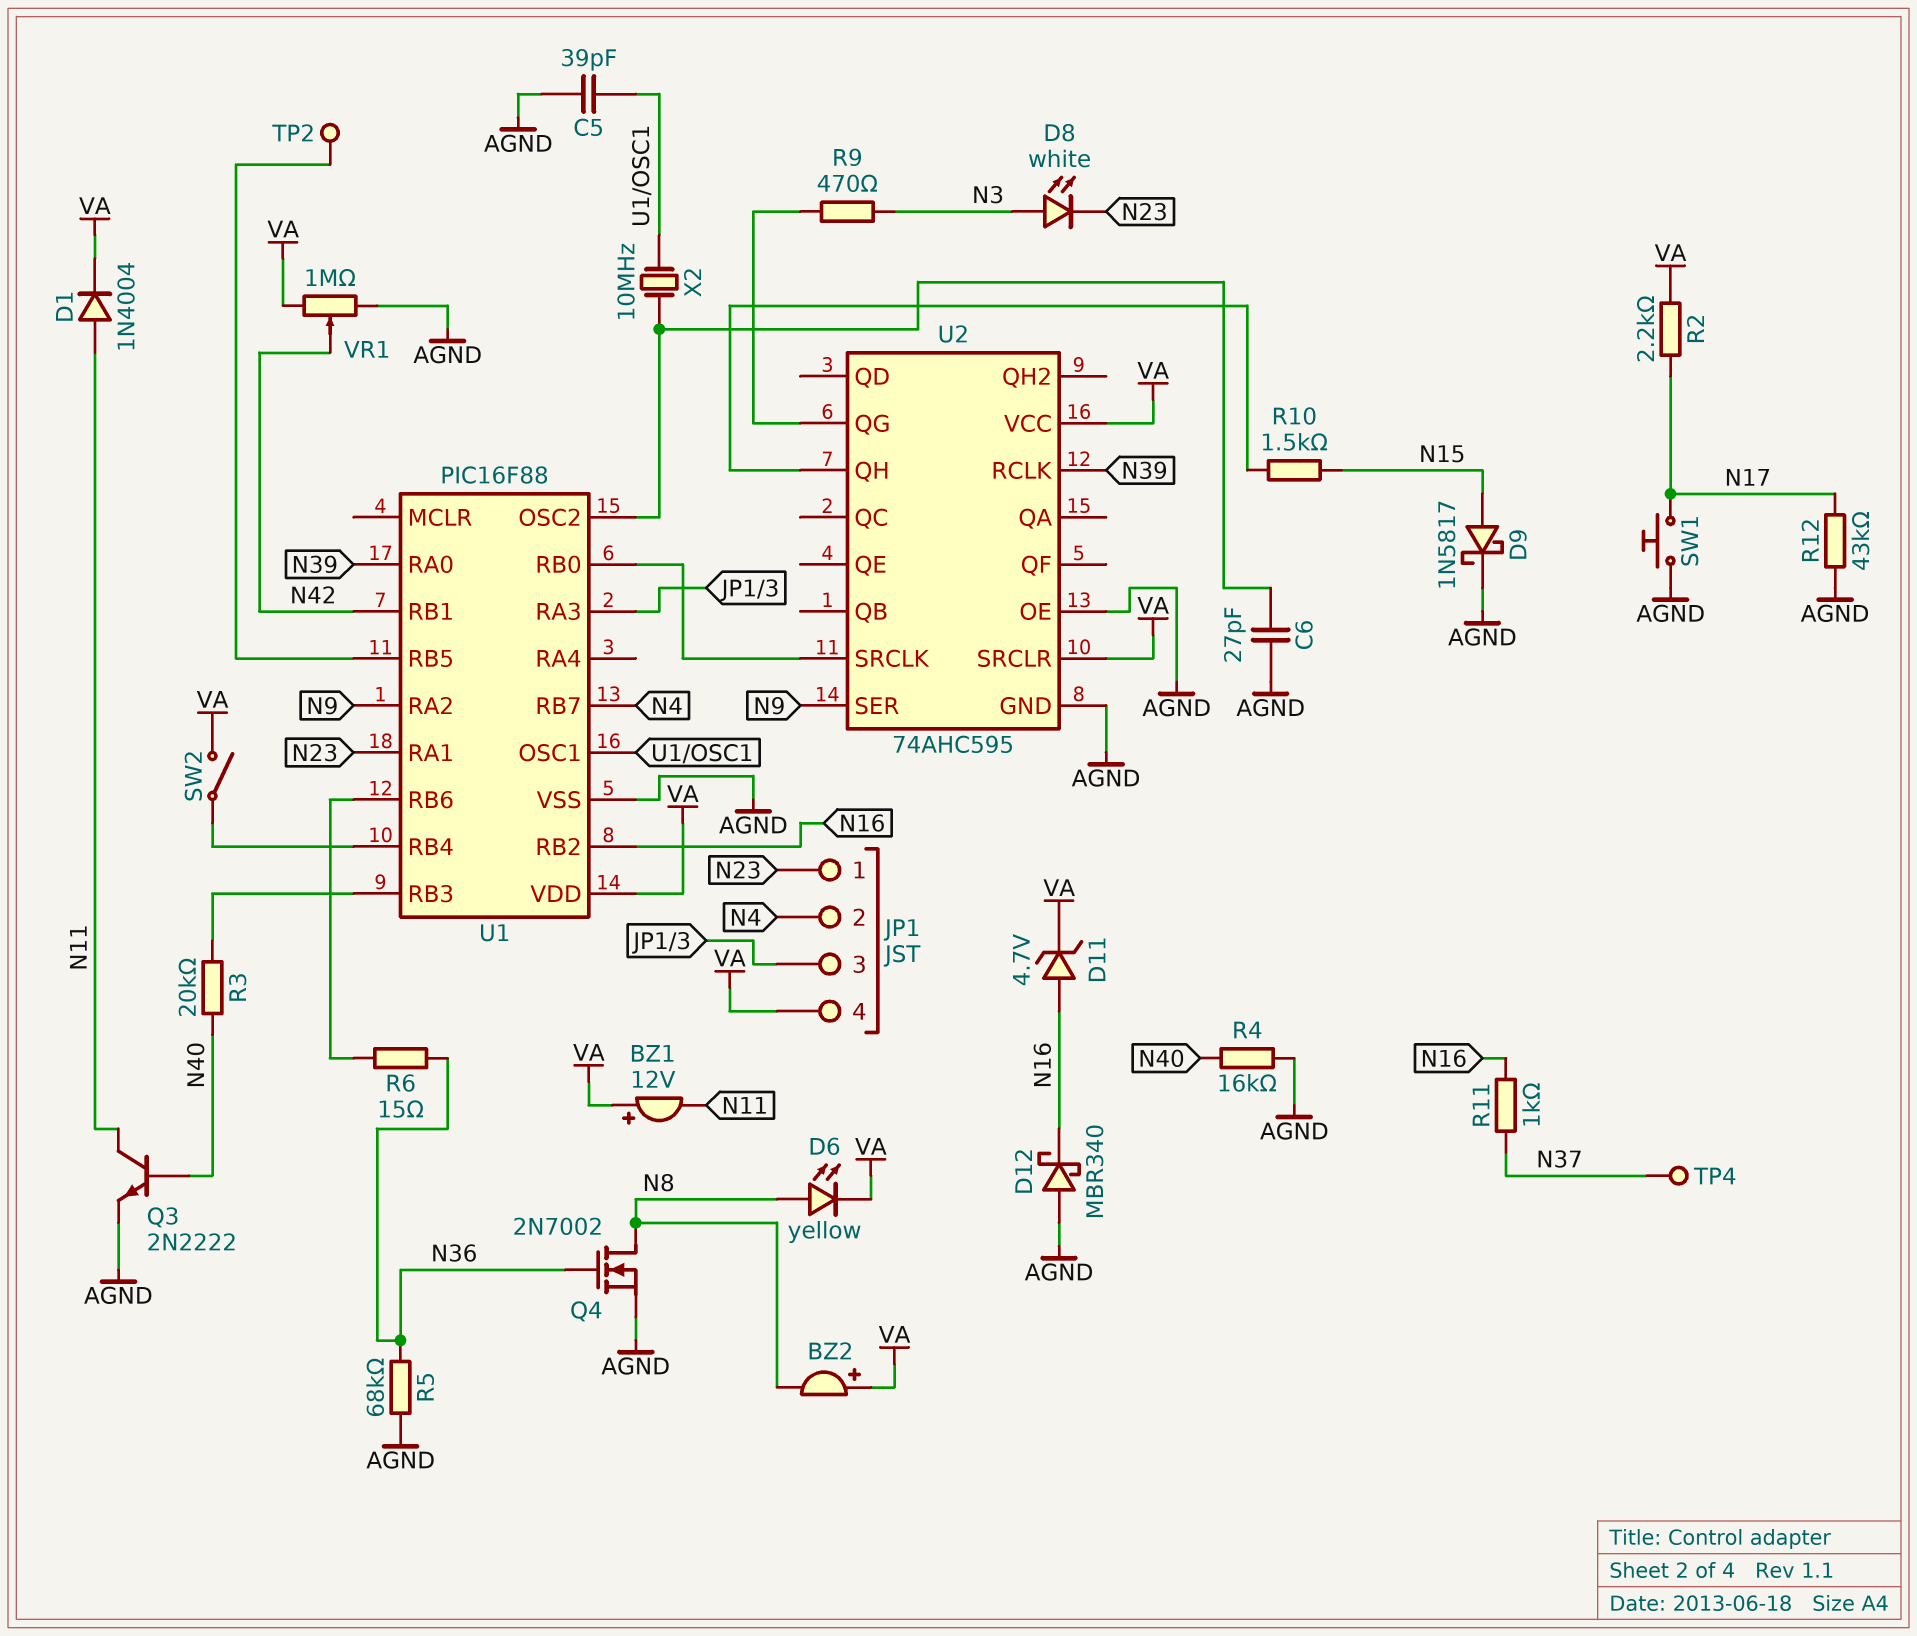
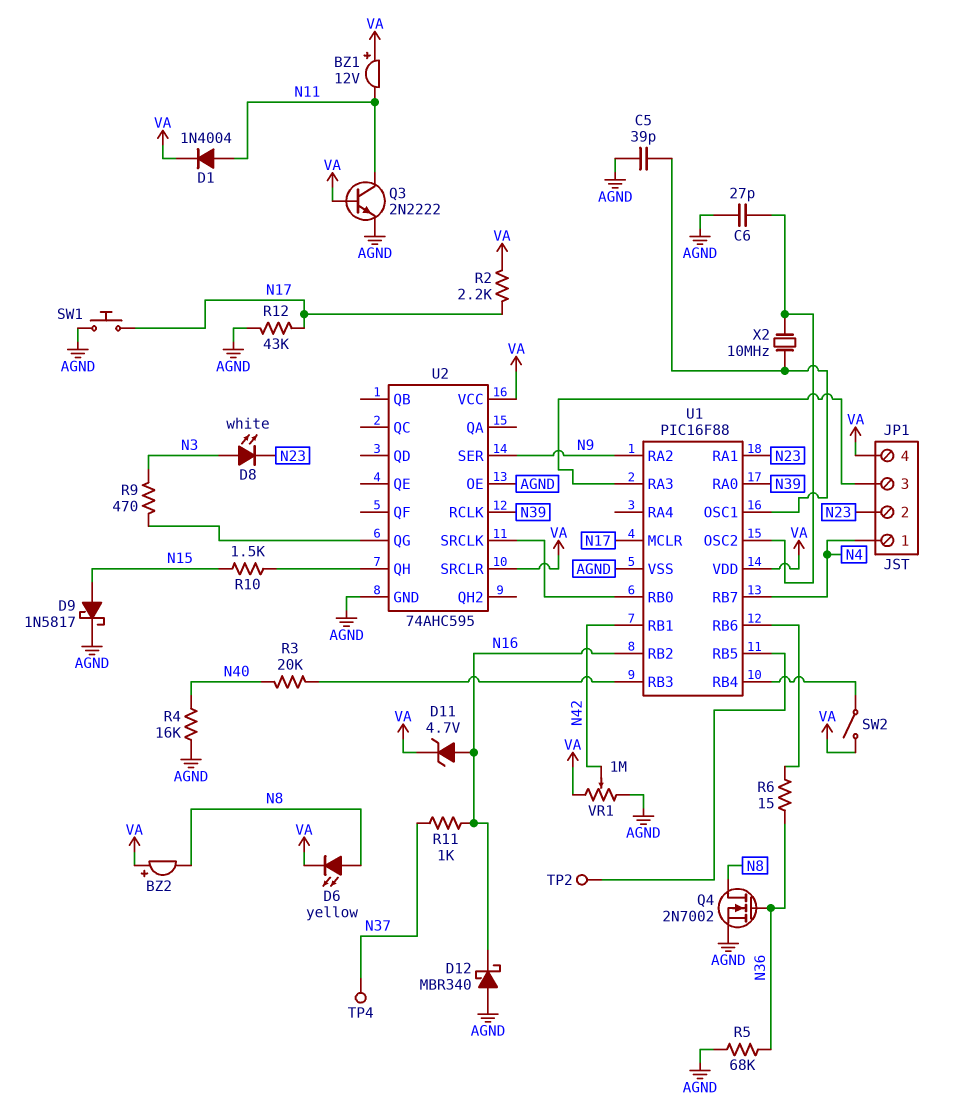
JP1 pin 1: N23 -> N4
JP1 pin 2: N4 -> N23
Q3: NPN 2N2222 (B N40, C N11, E AGND) -> NPN 2N2222 (B VA, C N11, E AGND)
U1 pin MCLR: none -> N17

